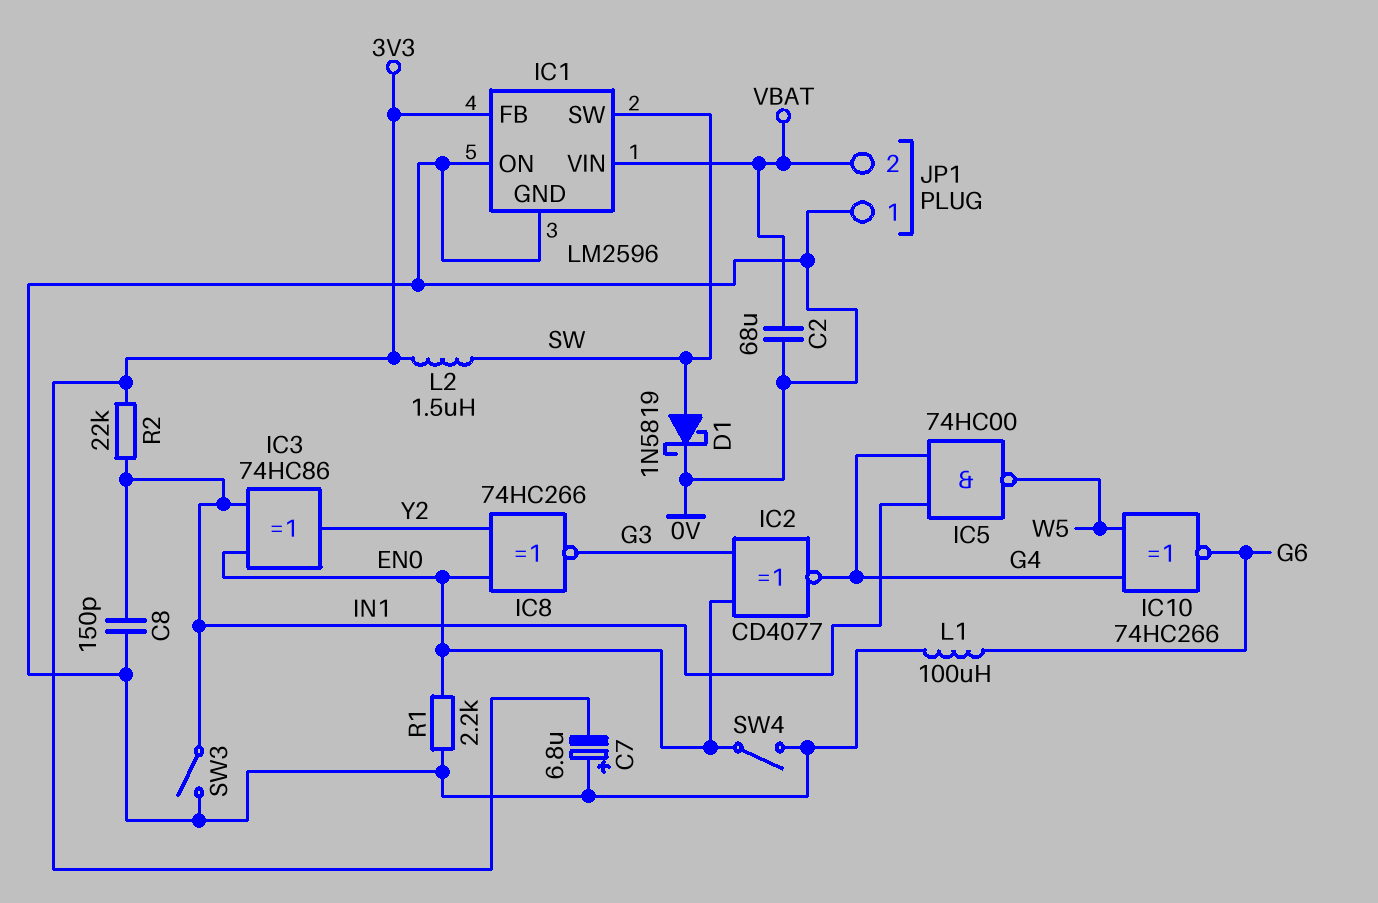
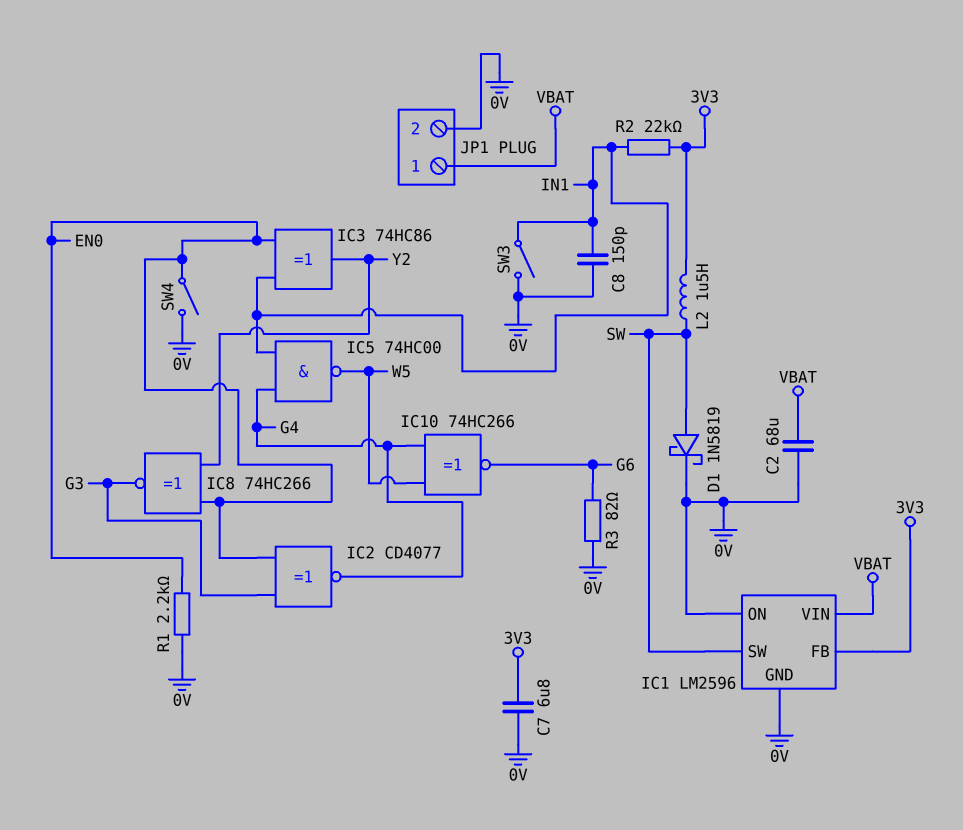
C7: 6.8uF (plus 0V, minus 3V3) -> 6.8uF (0V, 3V3)
JP1 pin 1: 0V -> VBAT
JP1 pin 2: VBAT -> 0V
L1: 100uH (0V, G6) -> none
R3: none -> 82 (0V, G6)

